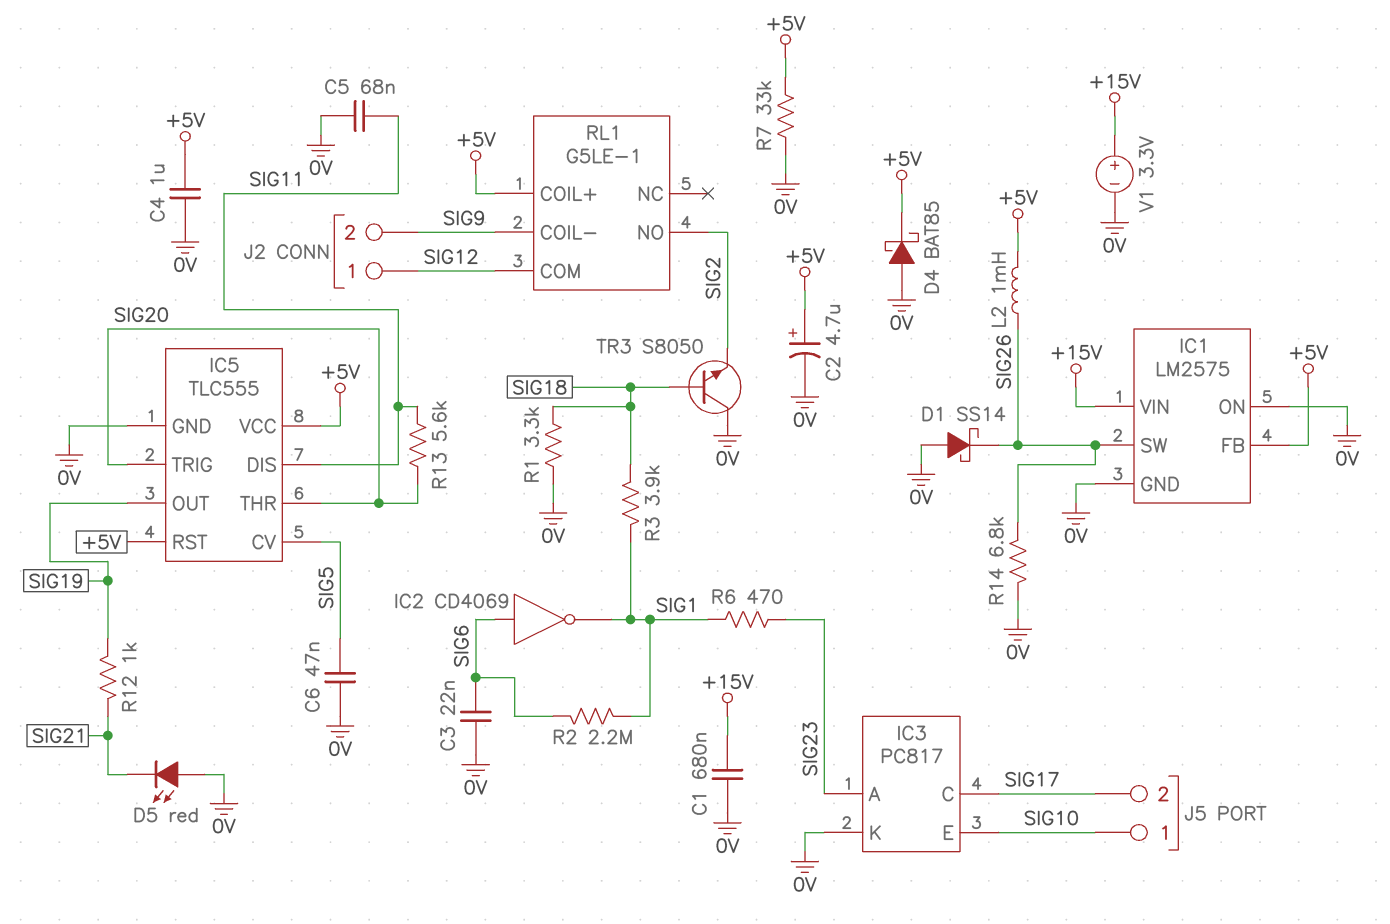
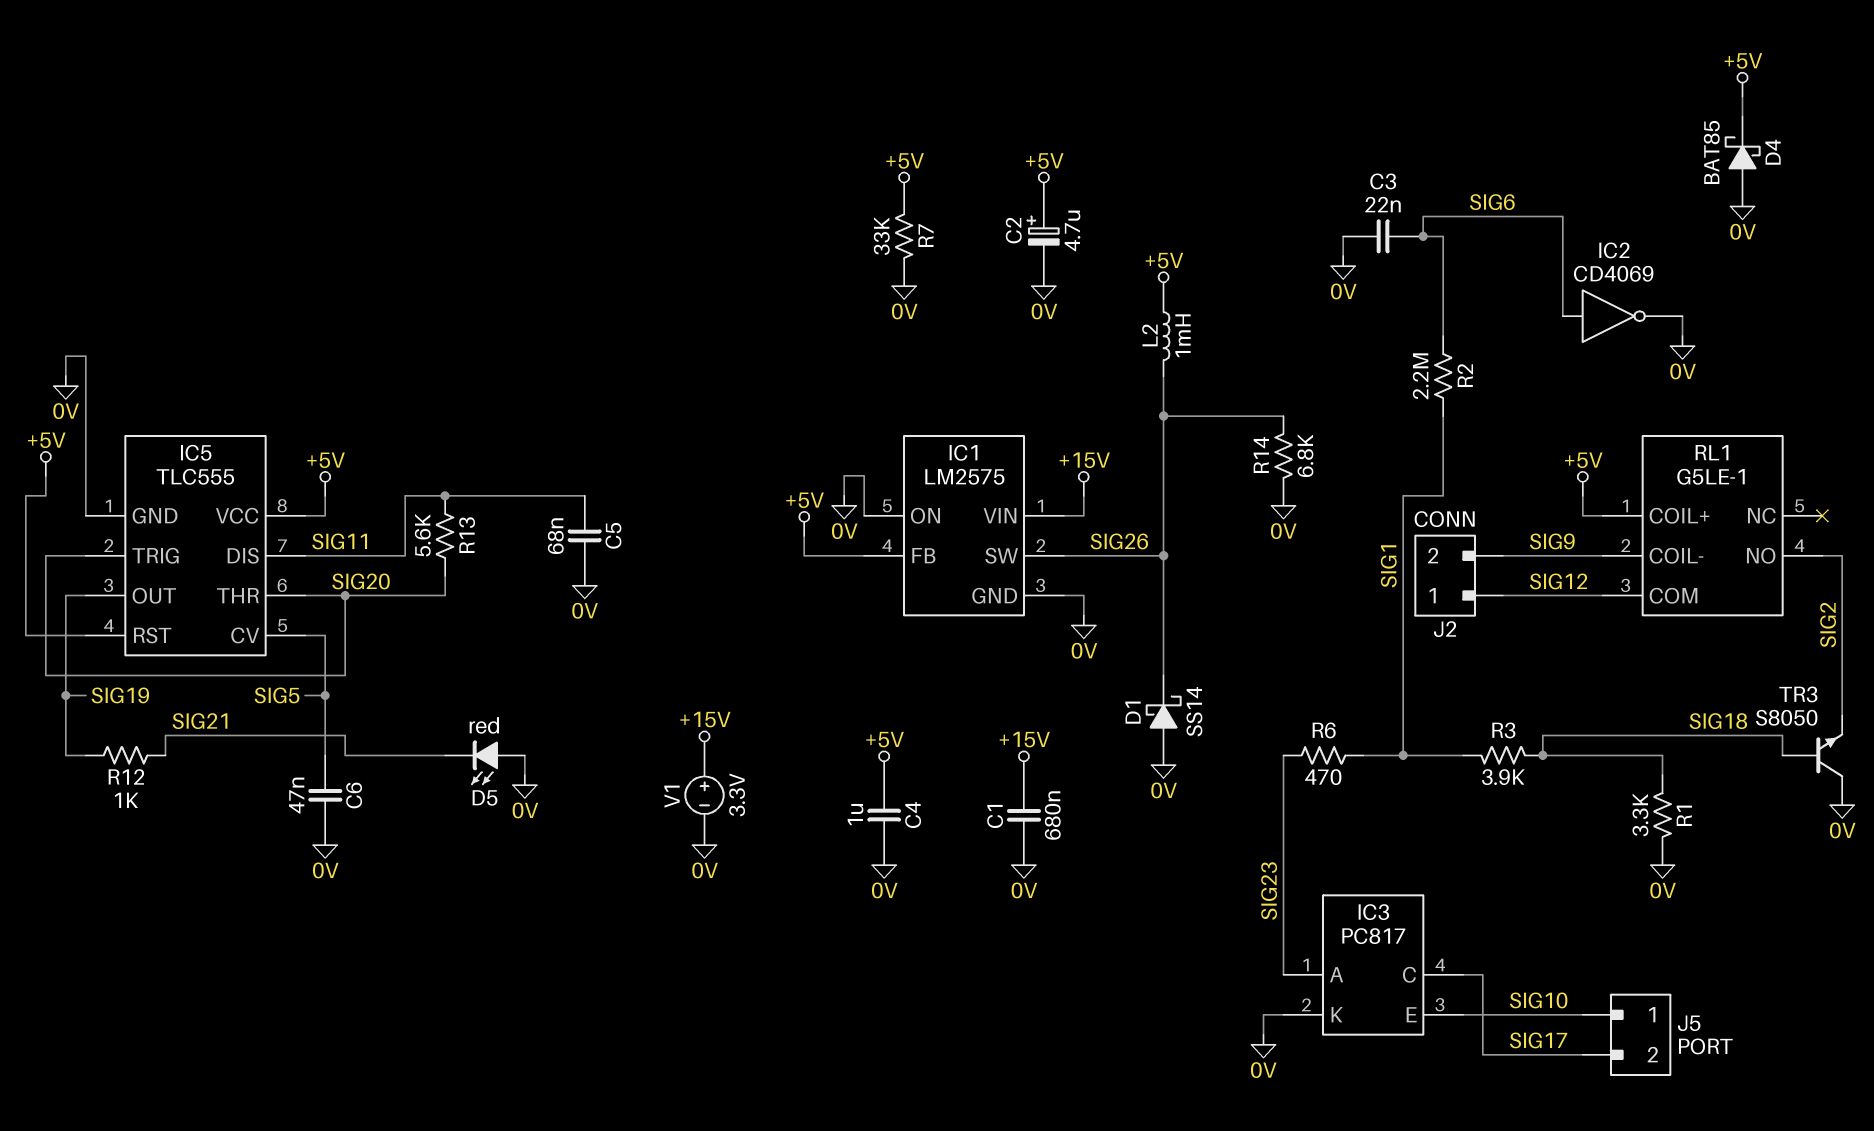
IC2: NOT CD4069 (in SIG6, out SIG1) -> NOT CD4069 (in SIG6, out 0V)

